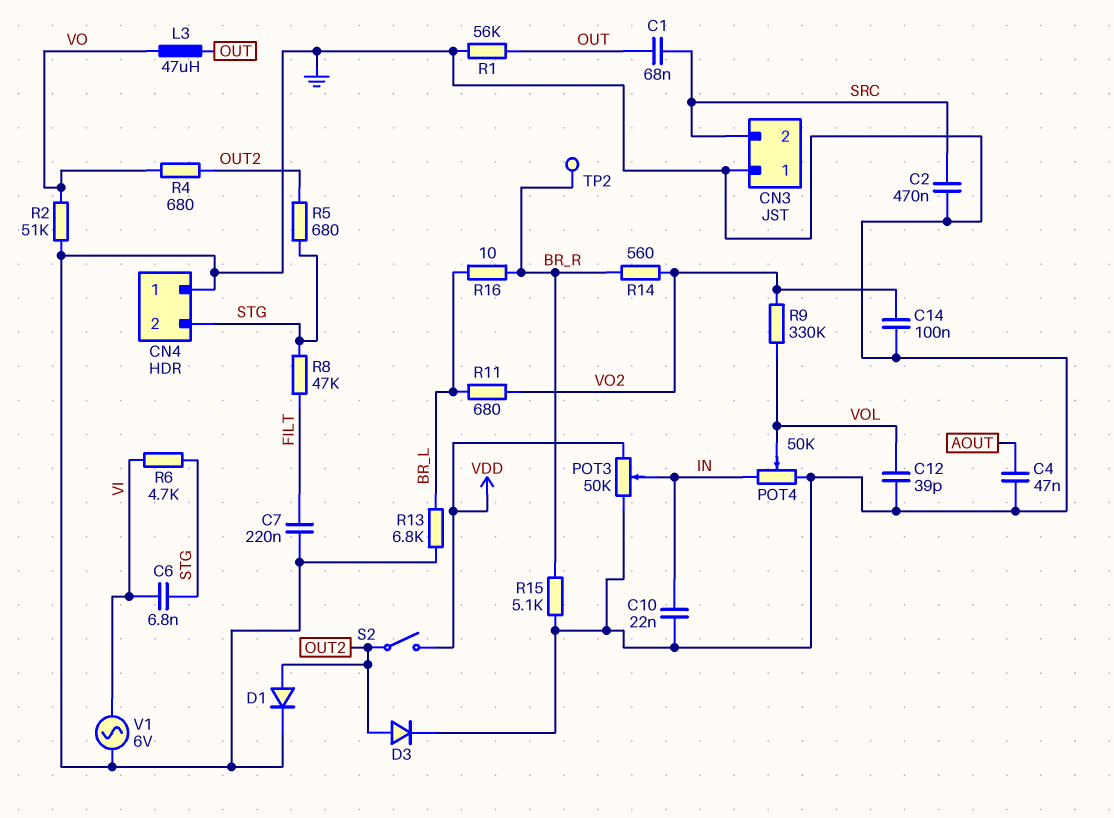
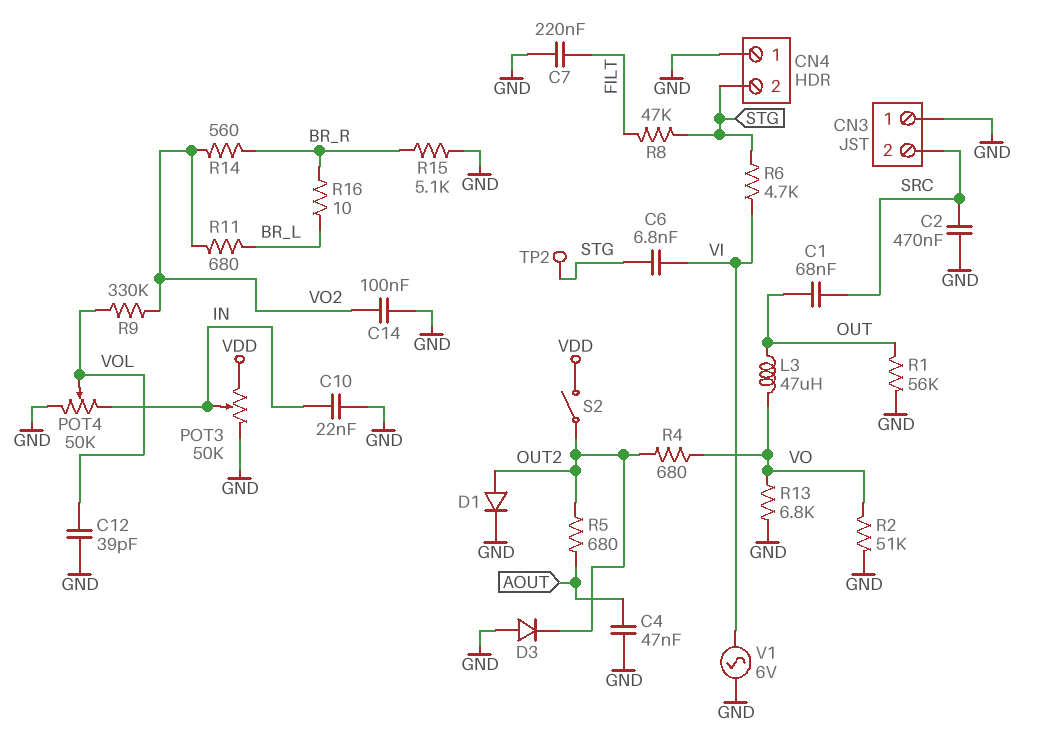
D3: diode (A OUT2, K GND) -> diode (A GND, K OUT2)
R5: 680 (OUT2, STG) -> 680 (AOUT, OUT2)
R13: 6.8k (BR_L, GND) -> 6.8k (GND, VO)
TP2: test point (BR_R) -> test point (STG)

